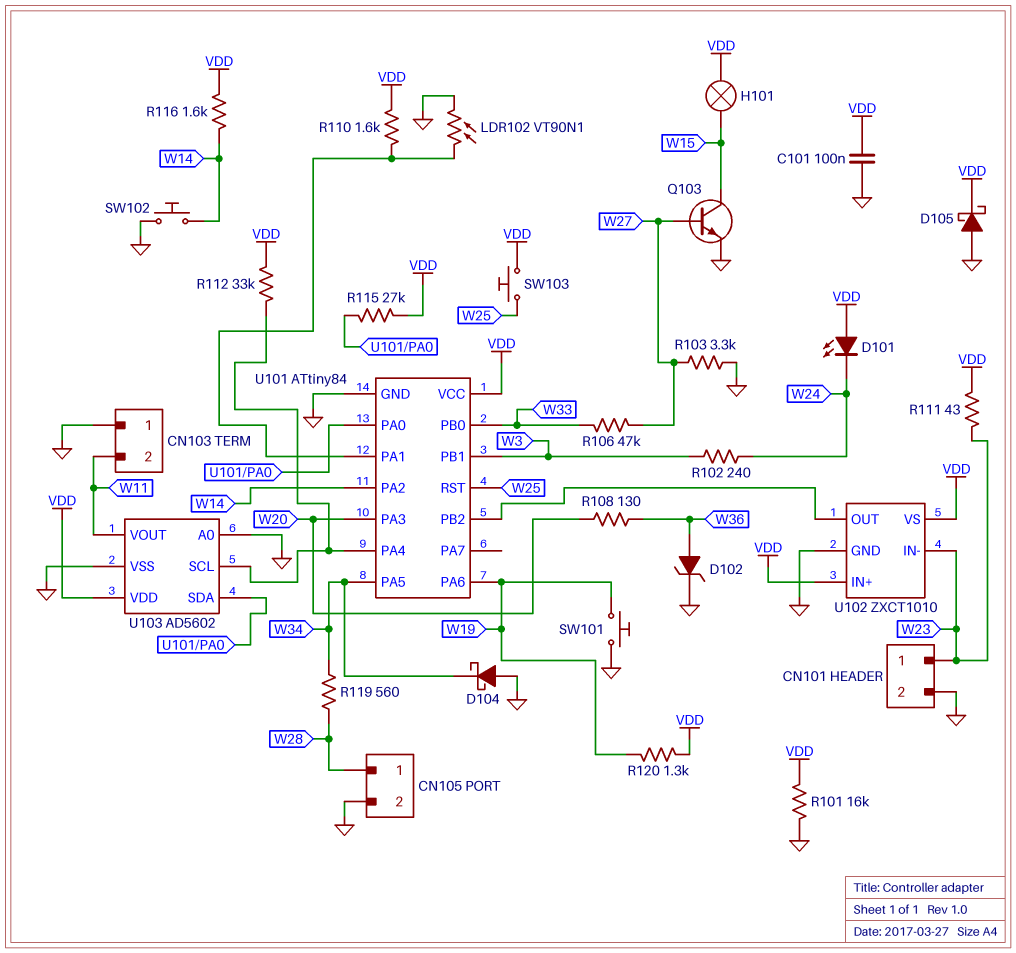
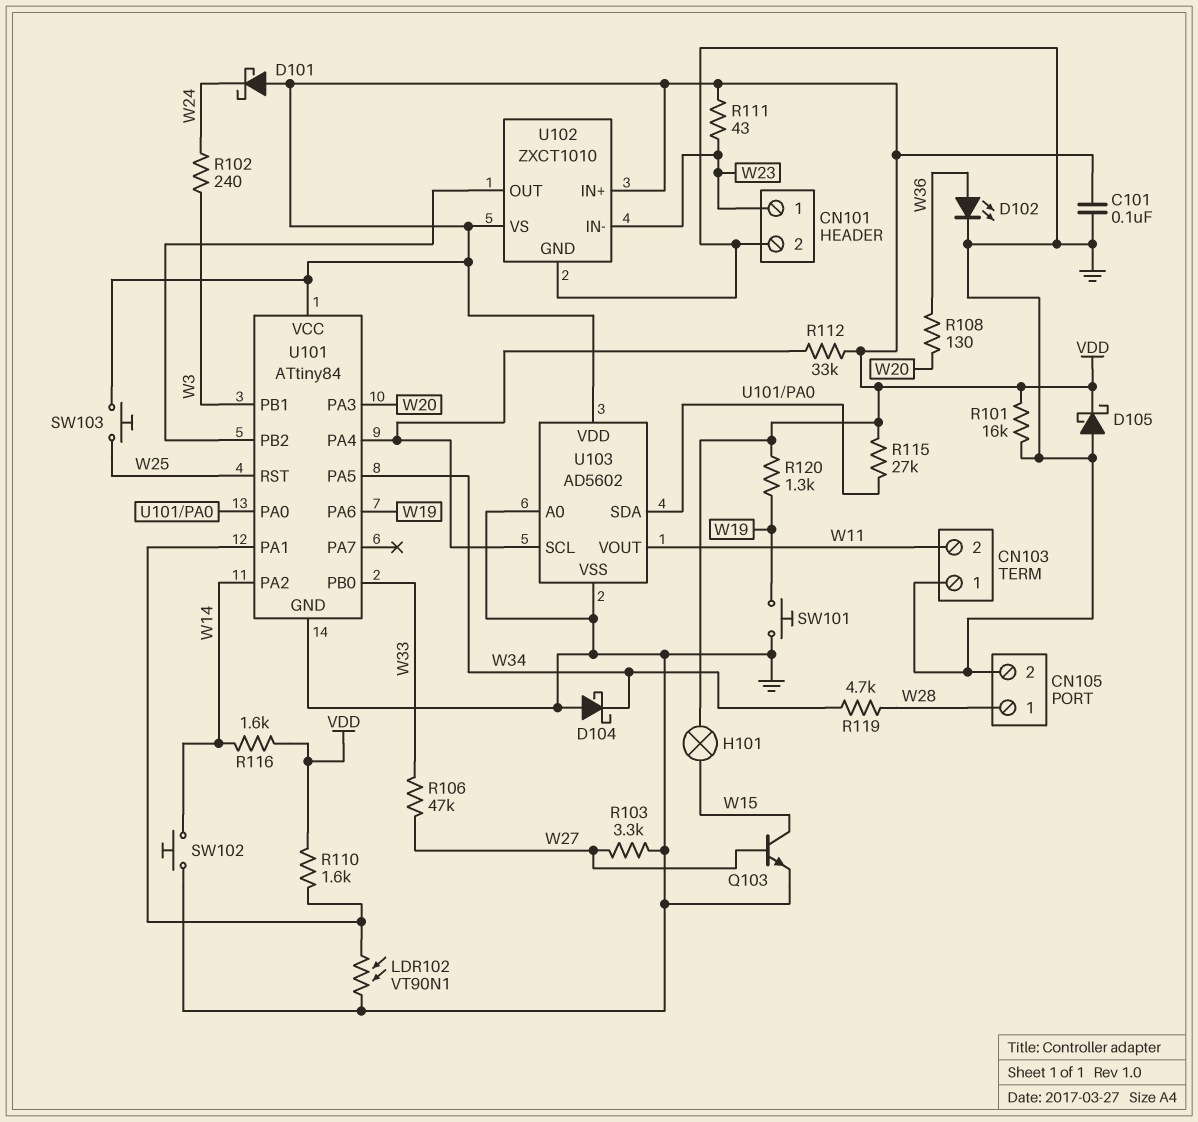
D101: LED (A VDD, K W24) -> schottky (A VDD, K W24)
D102: zener (A W36, K GND) -> LED (A W36, K GND)
R119: 560 (W28, W34) -> 4.7k (W28, W34)

